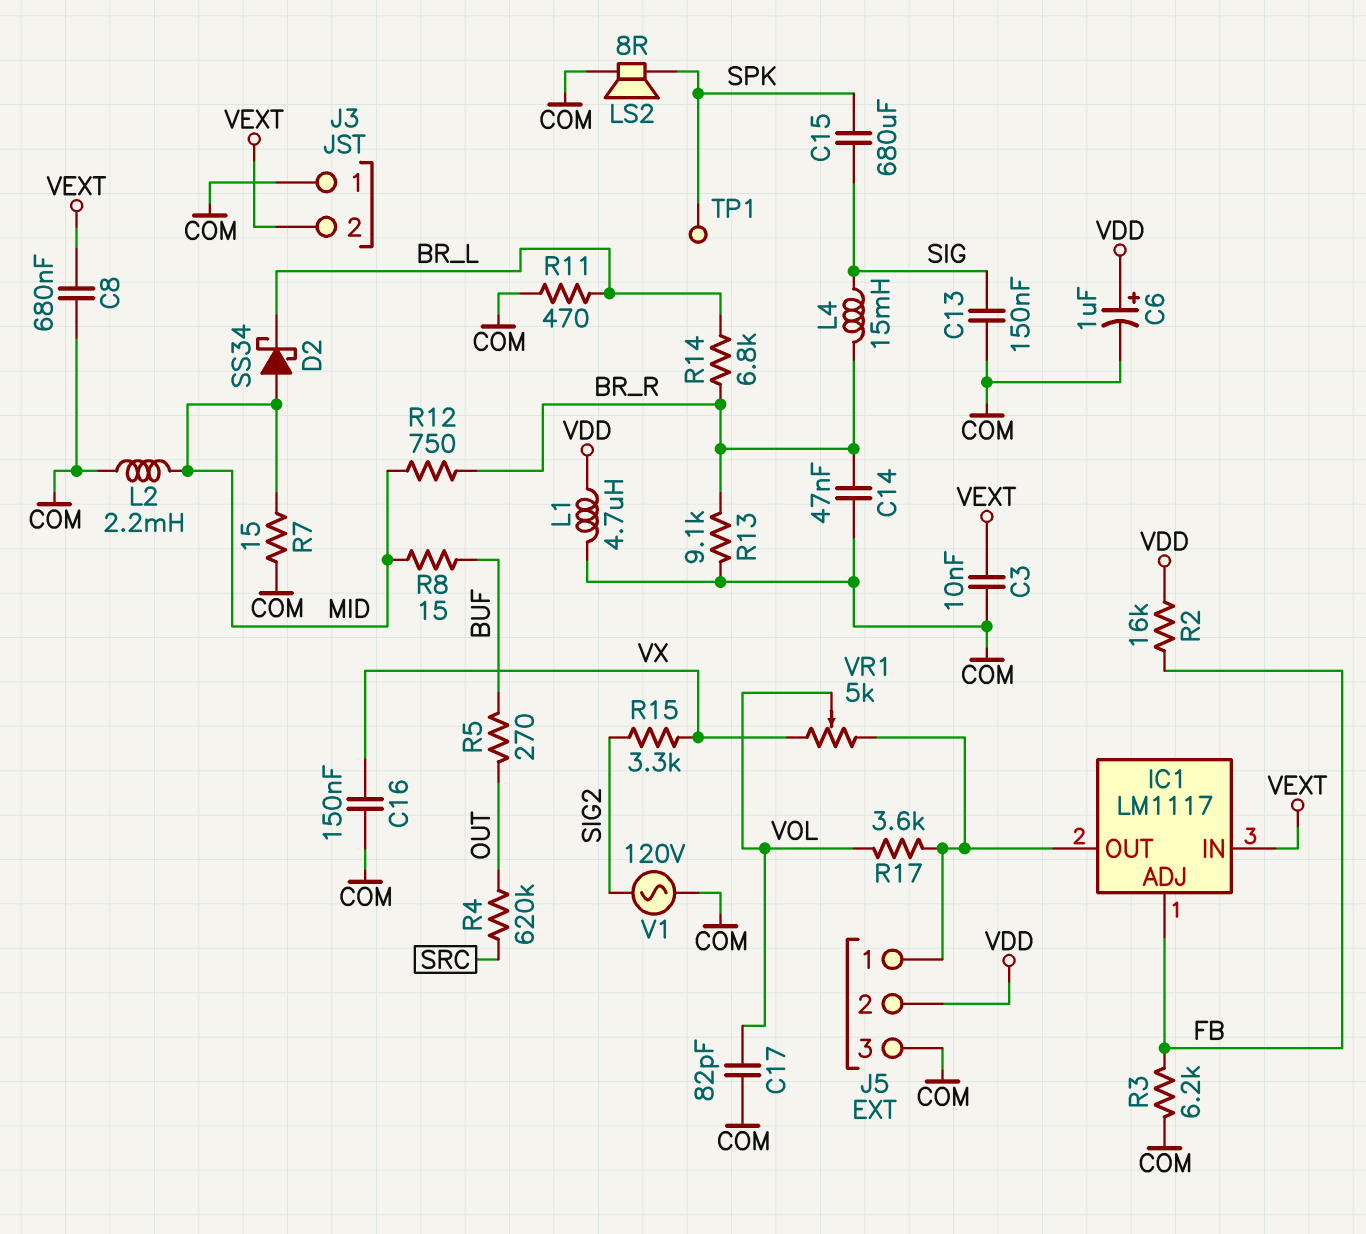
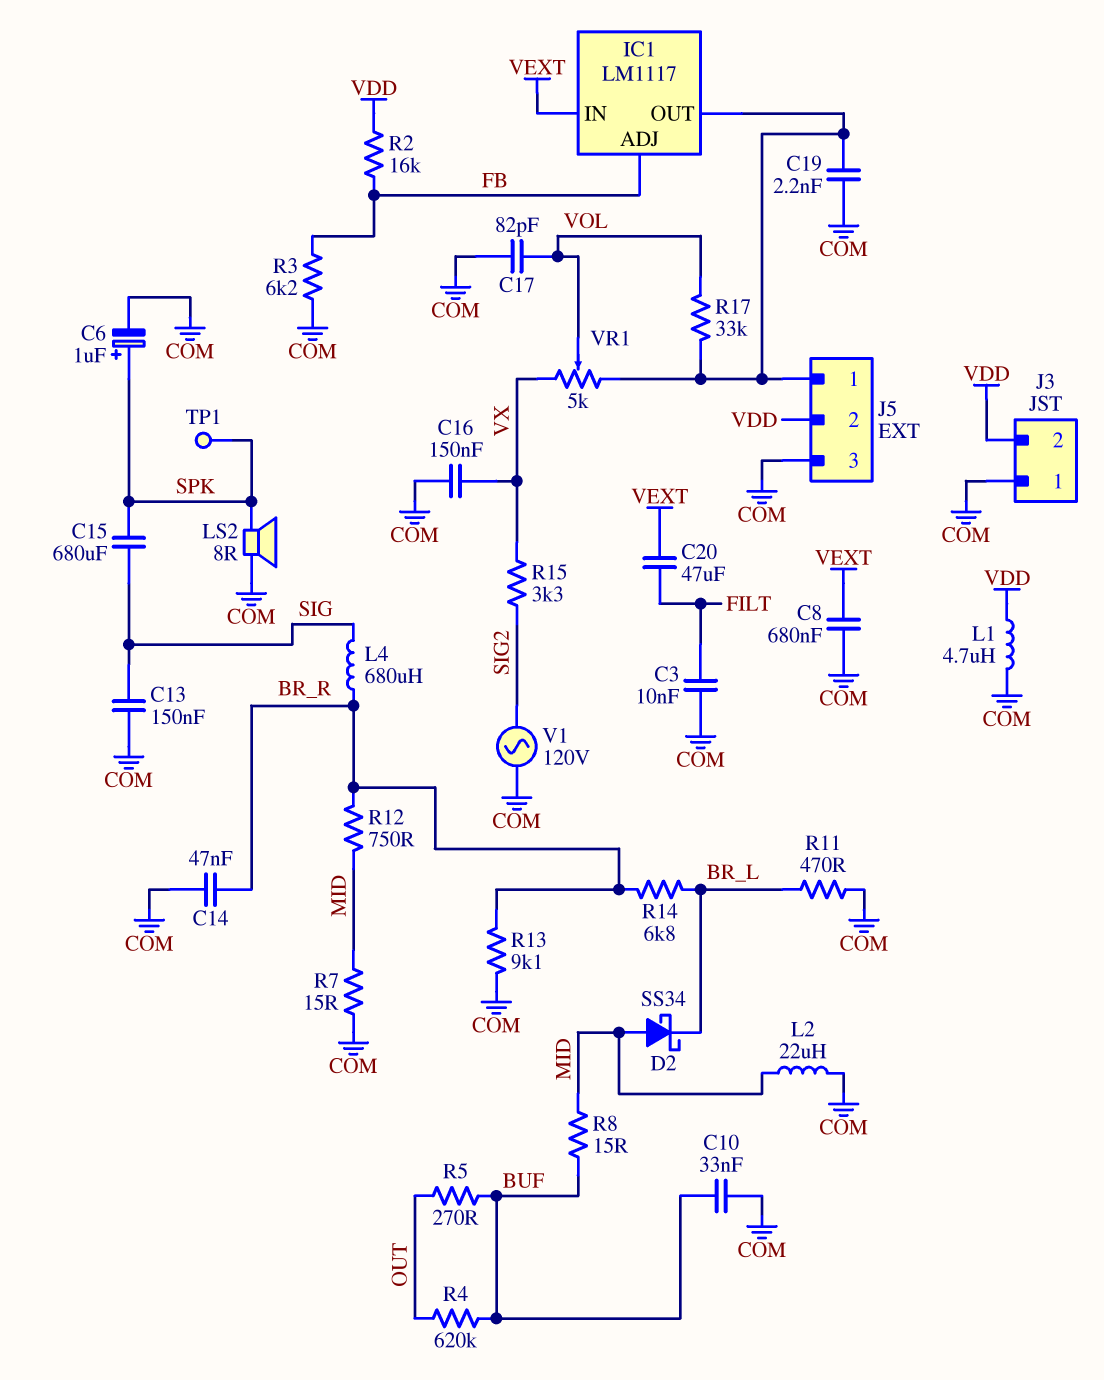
C3: 10nF (COM, VEXT) -> 10nF (COM, FILT)
C6: 1uF (plus VDD, minus COM) -> 1uF (plus SPK, minus COM)
C10: none -> 33nF (BUF, COM)
C19: none -> 2.2nF (COM, IC1/OUT)
C20: none -> 47uF (FILT, VEXT)
J3 pin 2: VEXT -> VDD
L2: 2.2mH (COM, MID) -> 22uH (COM, MID)
L4: 15mH (BR_R, SIG) -> 680uH (BR_R, SIG)
R4: 620k (OUT, SRC) -> 620k (BUF, OUT)
R17: 3.6k (IC1/OUT, VOL) -> 33k (IC1/OUT, VOL)

